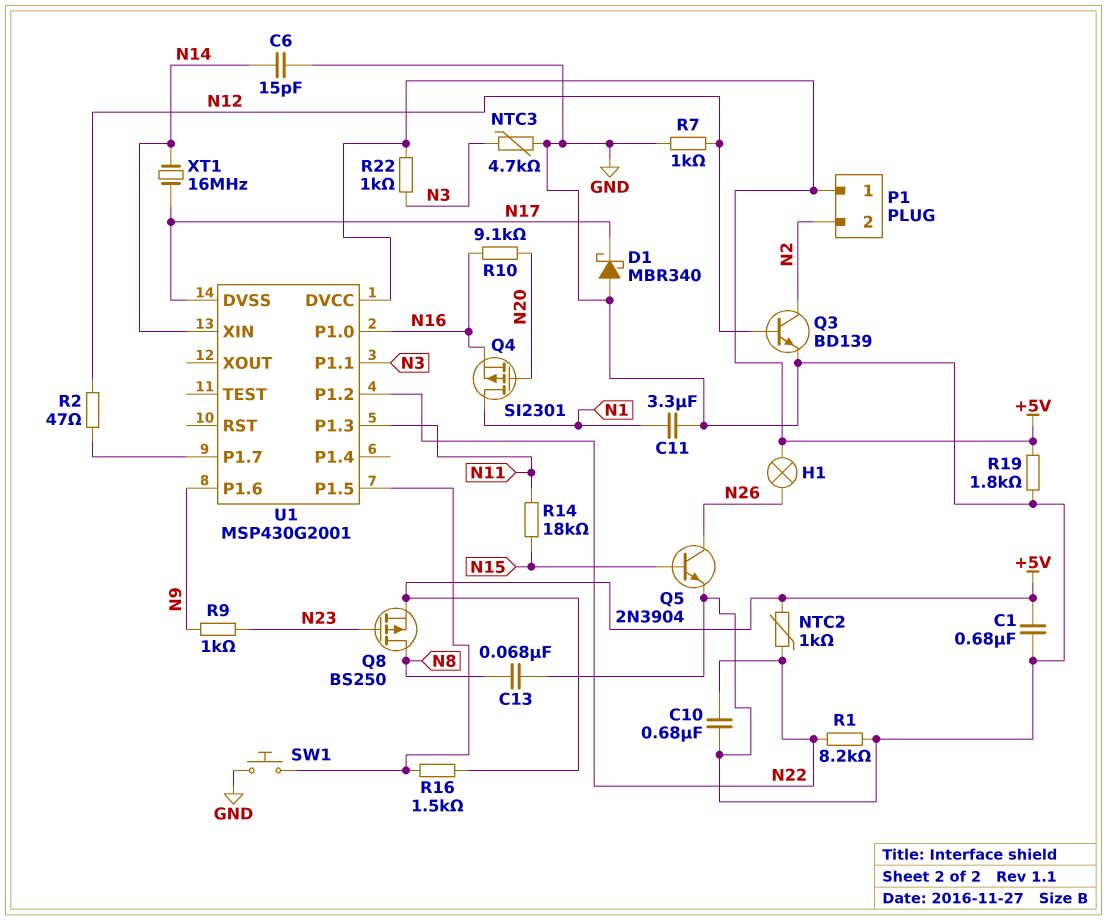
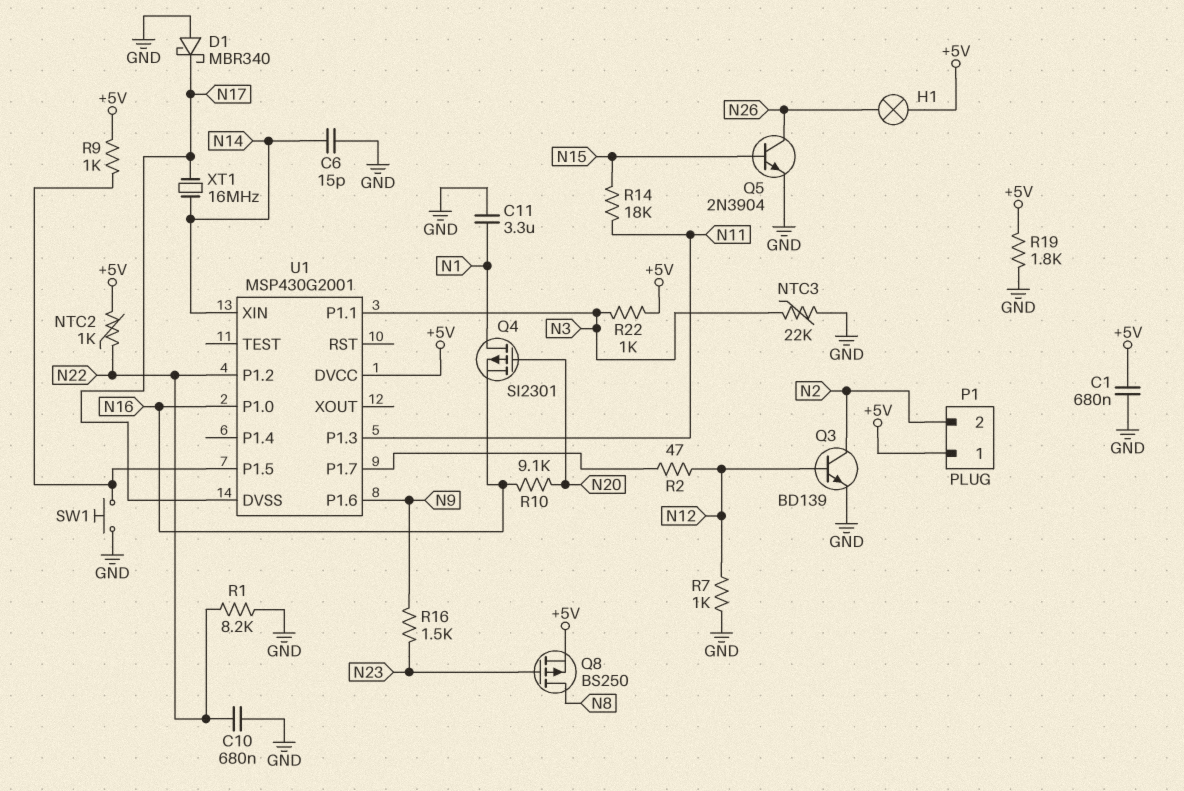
C13: 68nF (GND, N8) -> none
NTC3: 4.7k (GND, N3) -> 22k (GND, N3)
R9: 1k (N9, N23) -> 1k (+5V, U1/P1.5)
R16: 1.5k (+5V, U1/P1.5) -> 1.5k (N9, N23)

